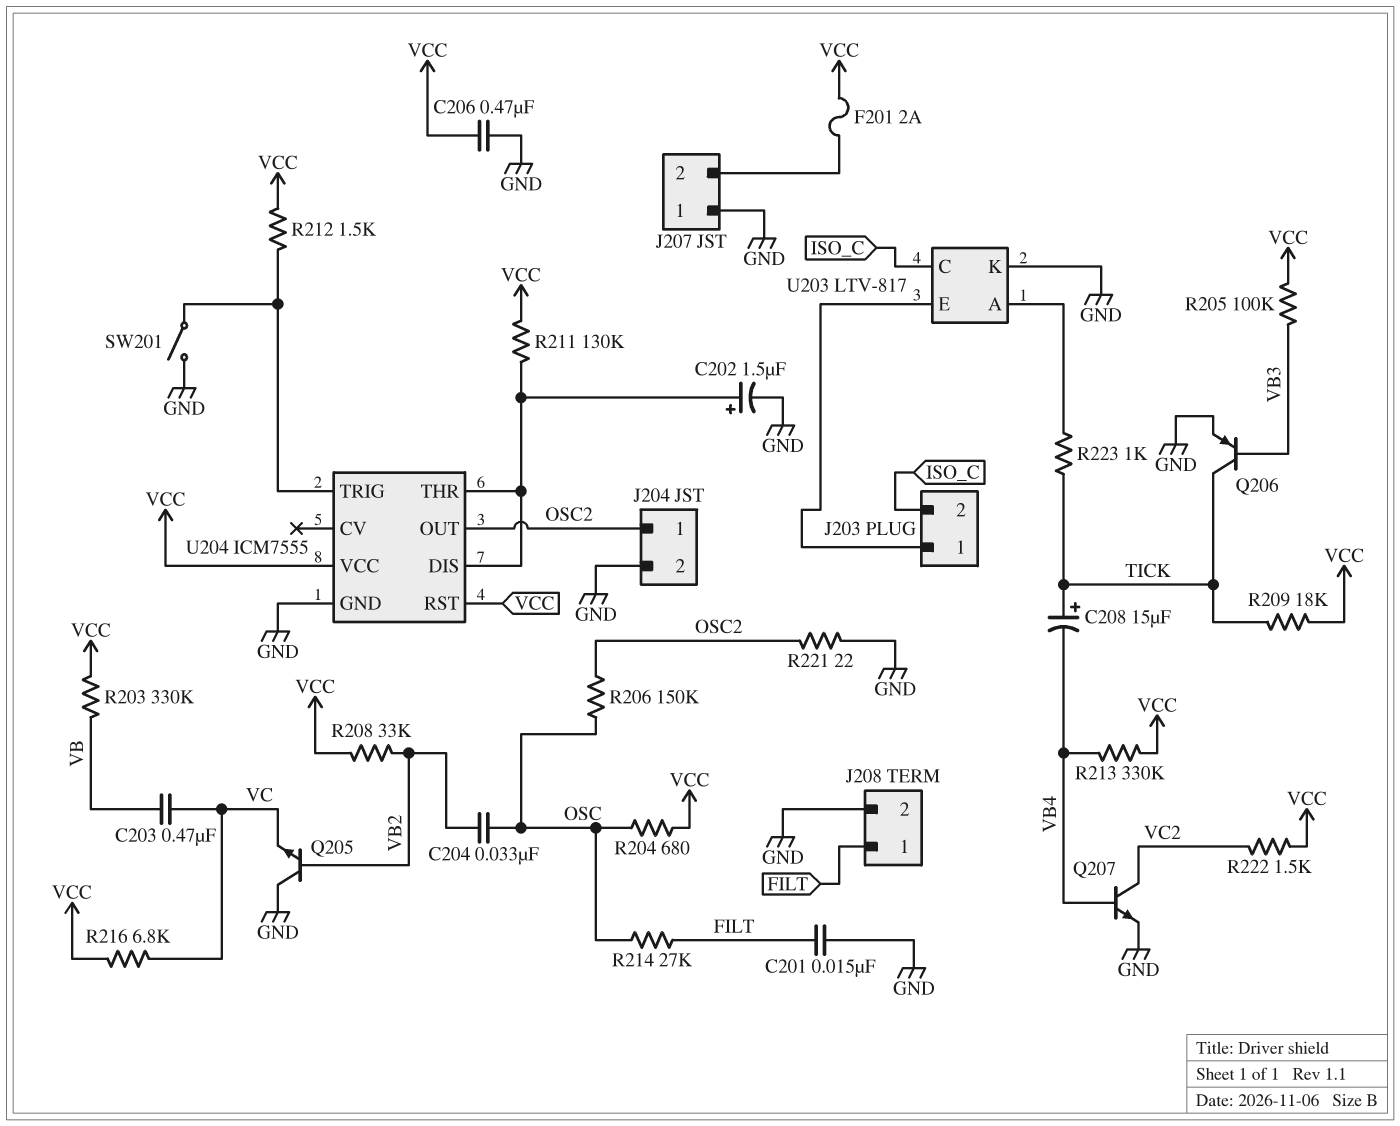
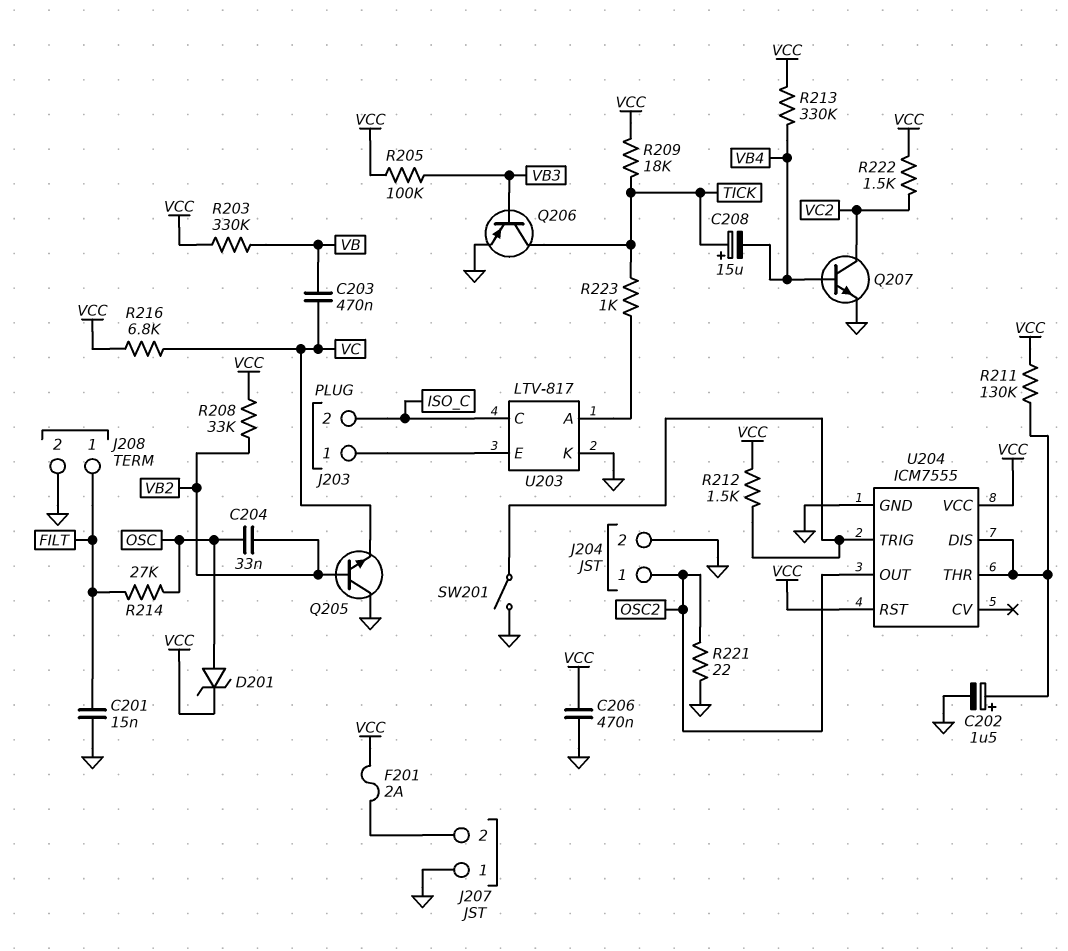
D201: none -> zener (A OSC, K VCC)
R204: 680 (OSC, VCC) -> none
R206: 150k (OSC, OSC2) -> none

